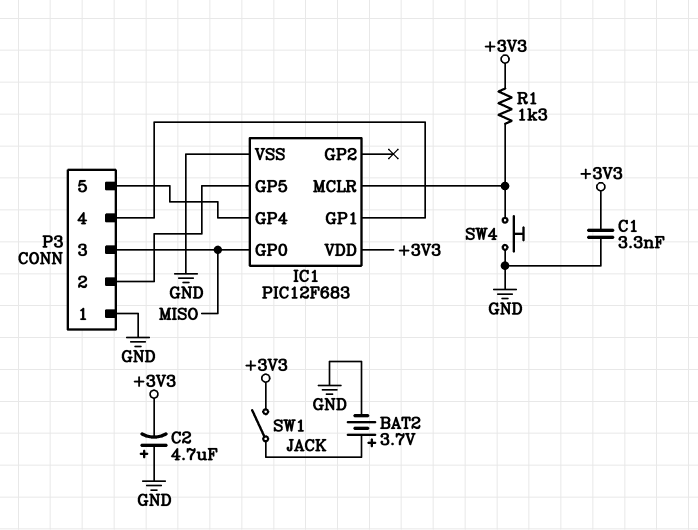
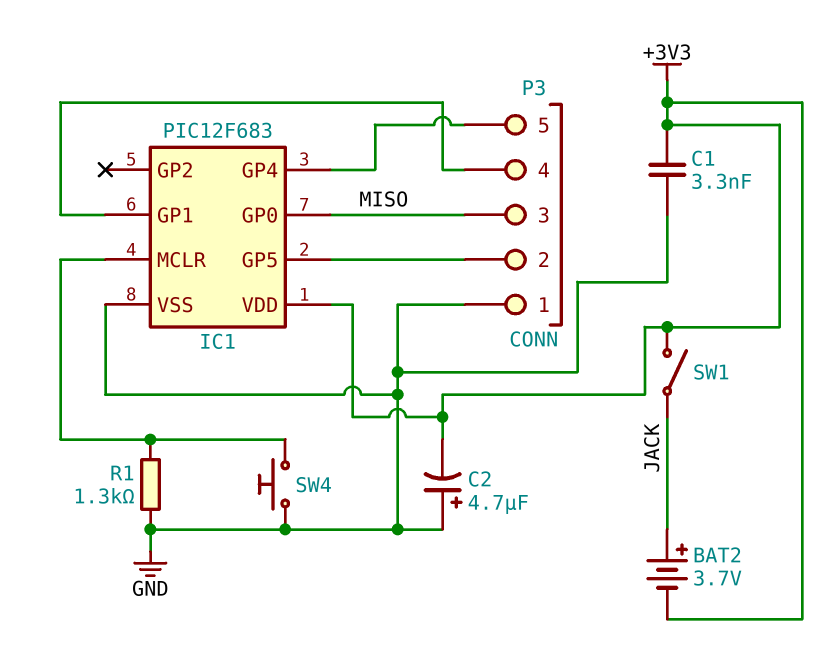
BAT2: 3.7V (plus JACK, minus GND) -> 3.7V (plus JACK, minus +3V3)
R1: 1.3k (+3V3, IC1/MCLR) -> 1.3k (GND, IC1/MCLR)

